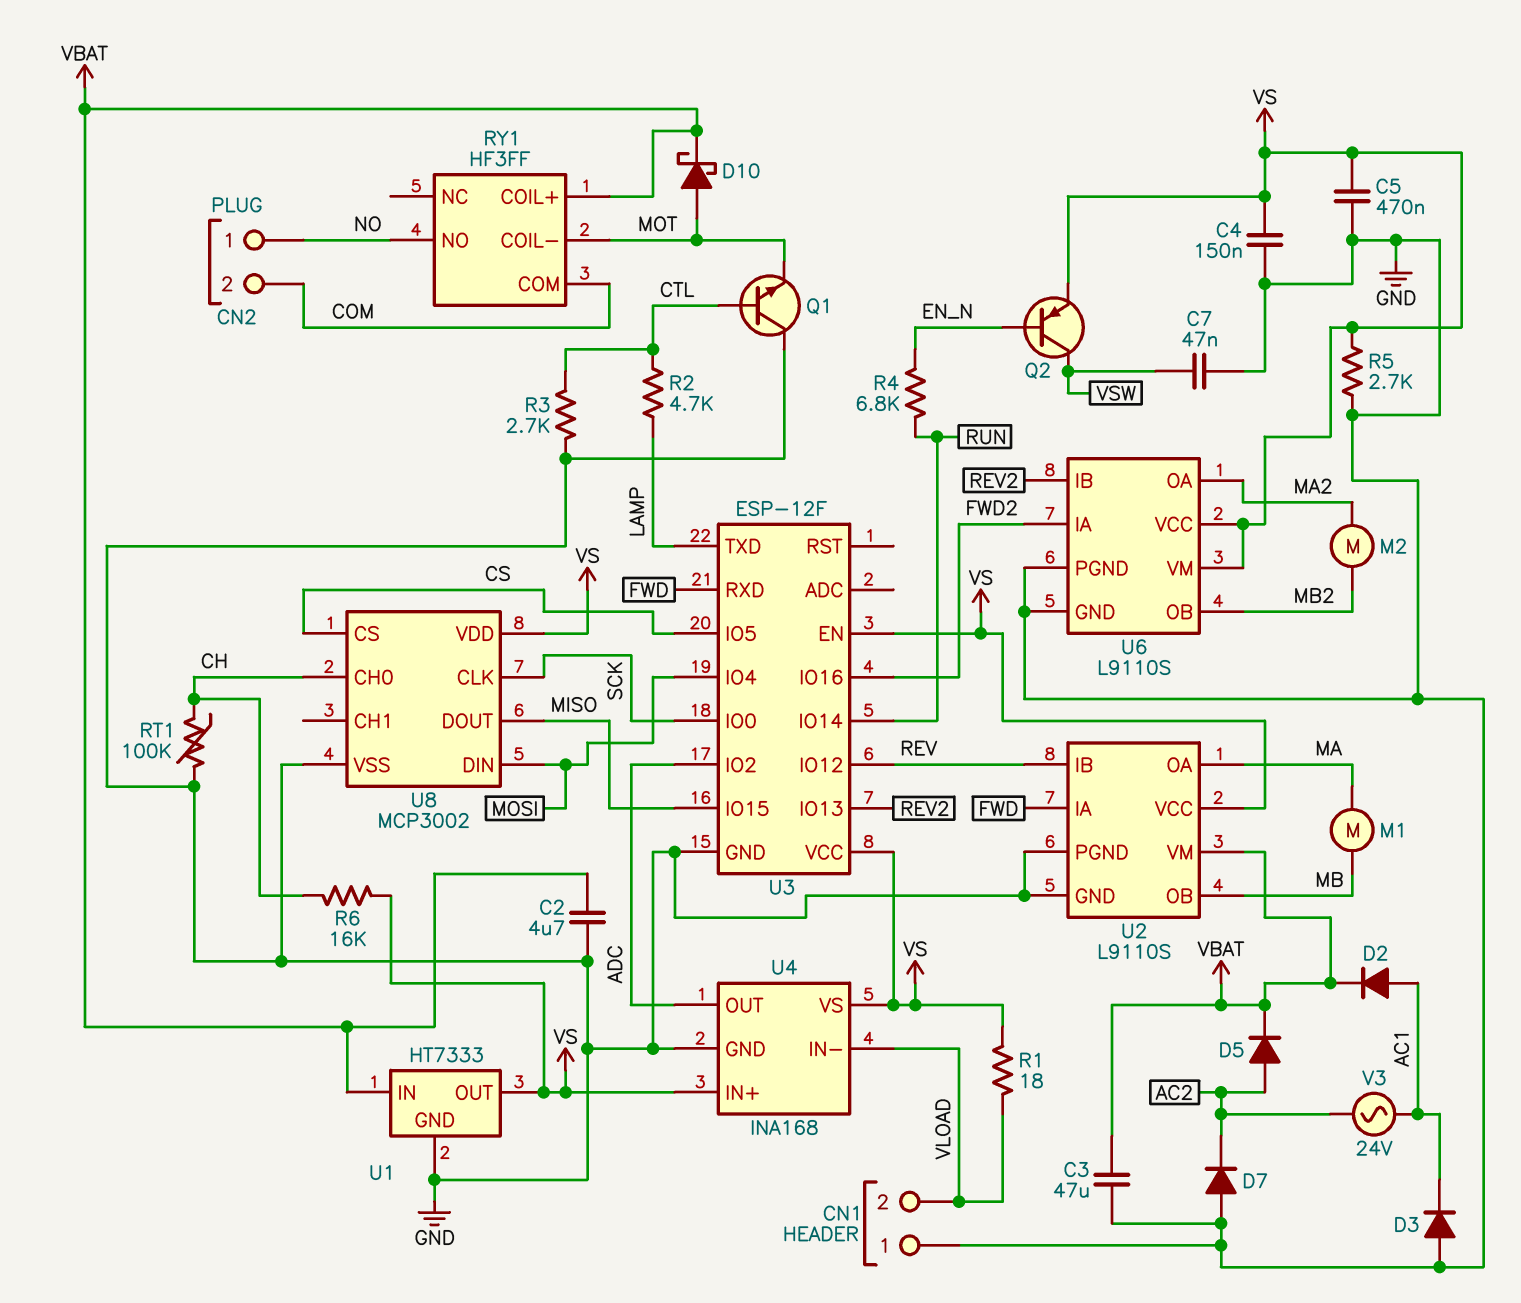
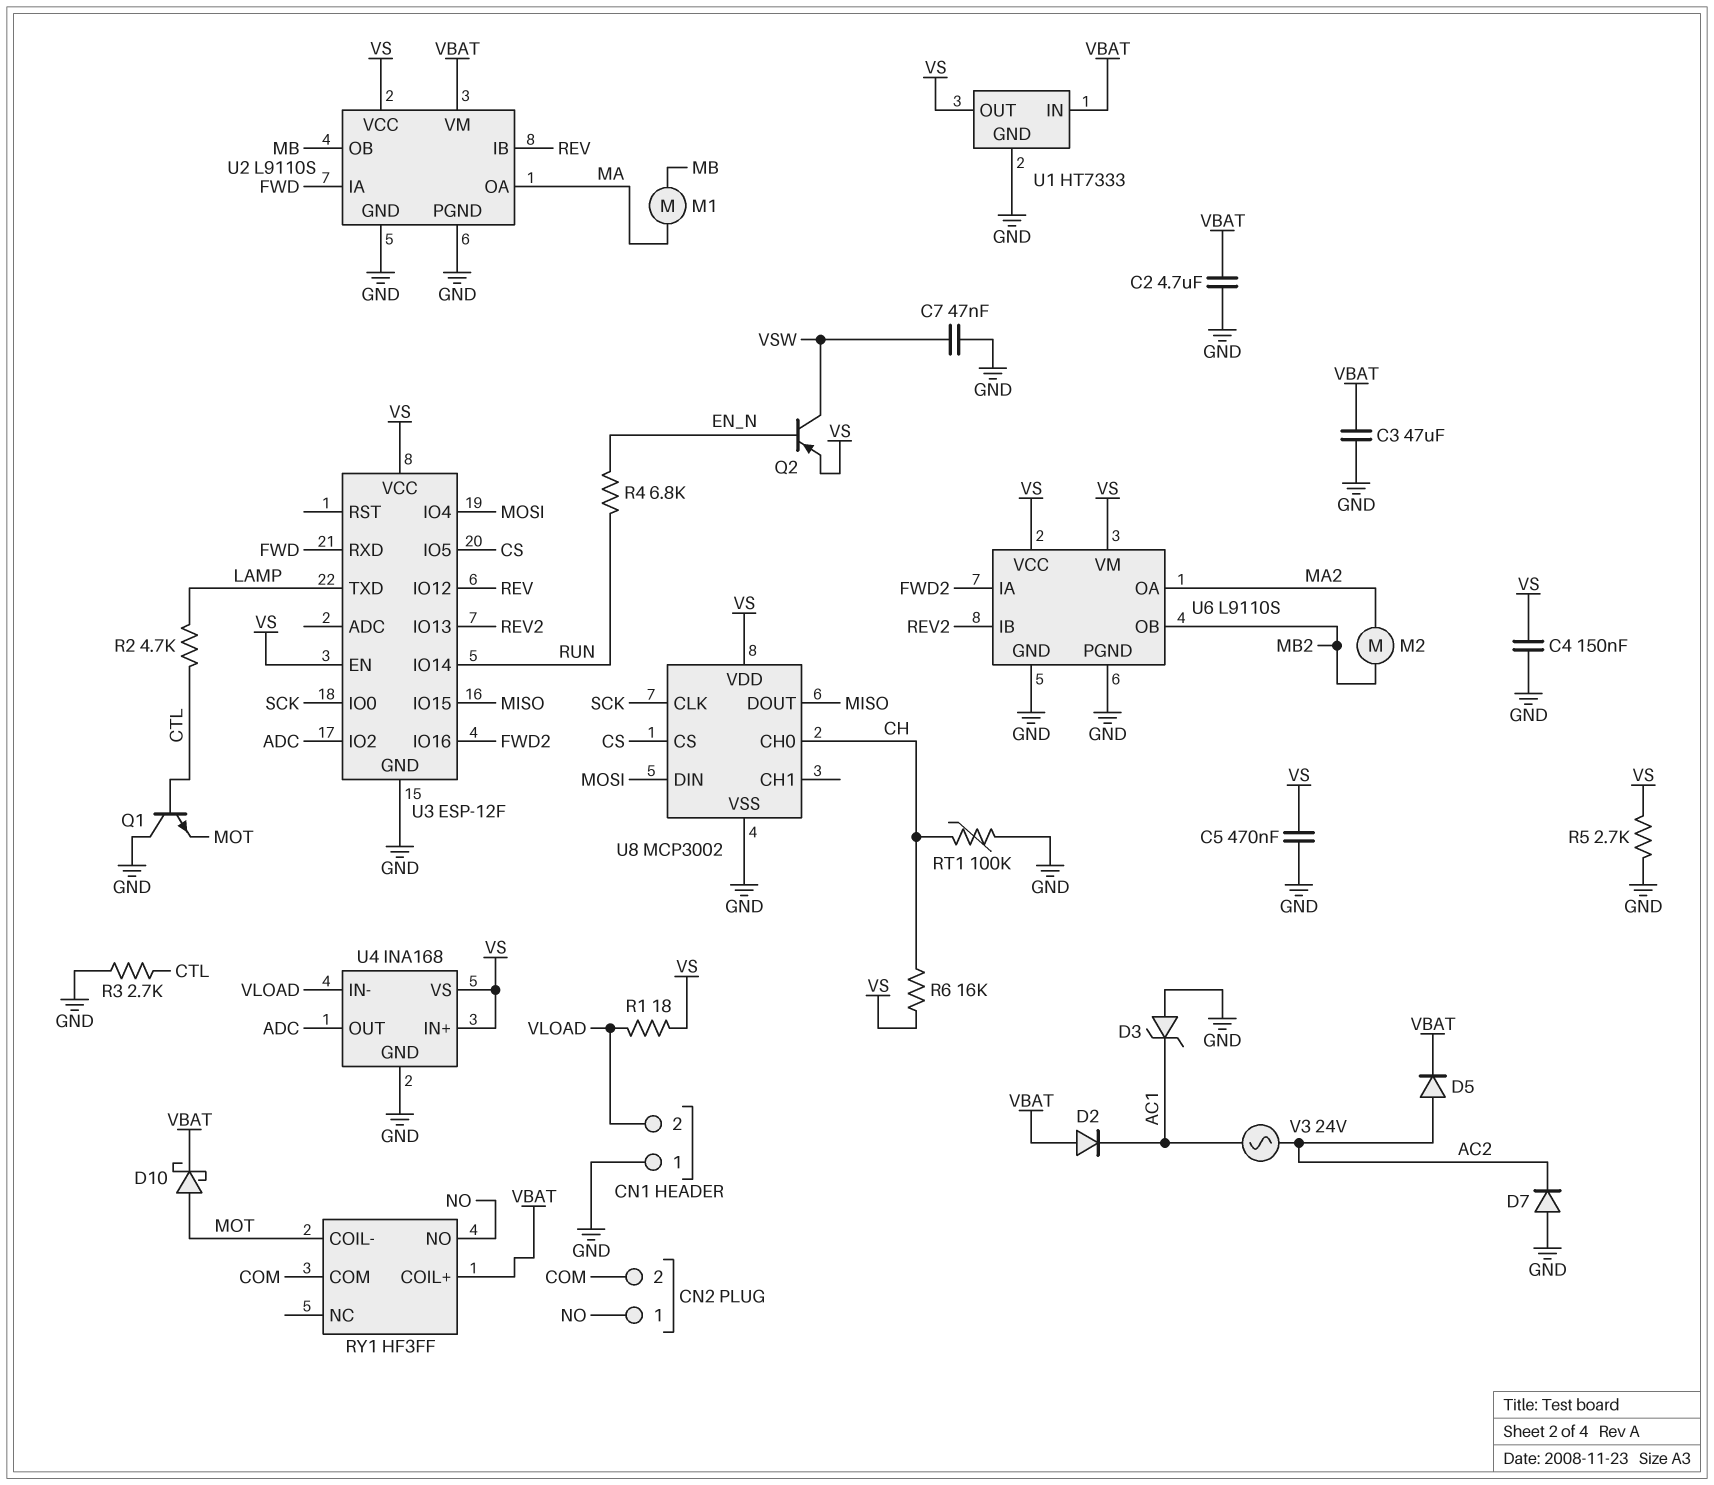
D2: diode (A AC1, K VBAT) -> diode (A VBAT, K AC1)
D3: diode (A GND, K AC1) -> zener (A GND, K AC1)

